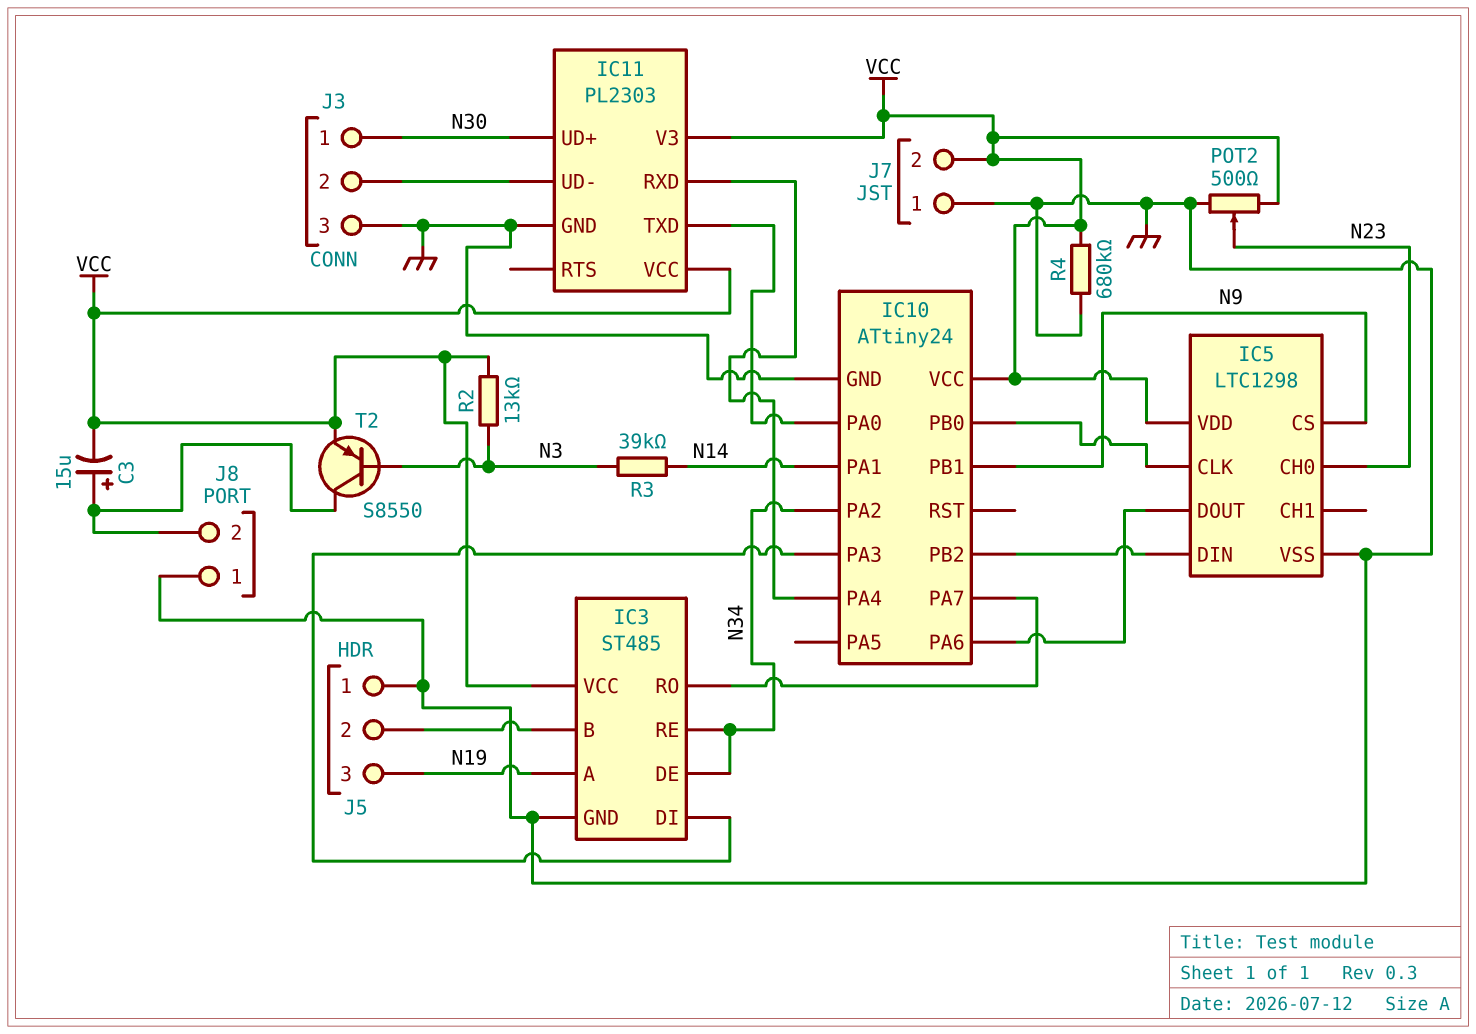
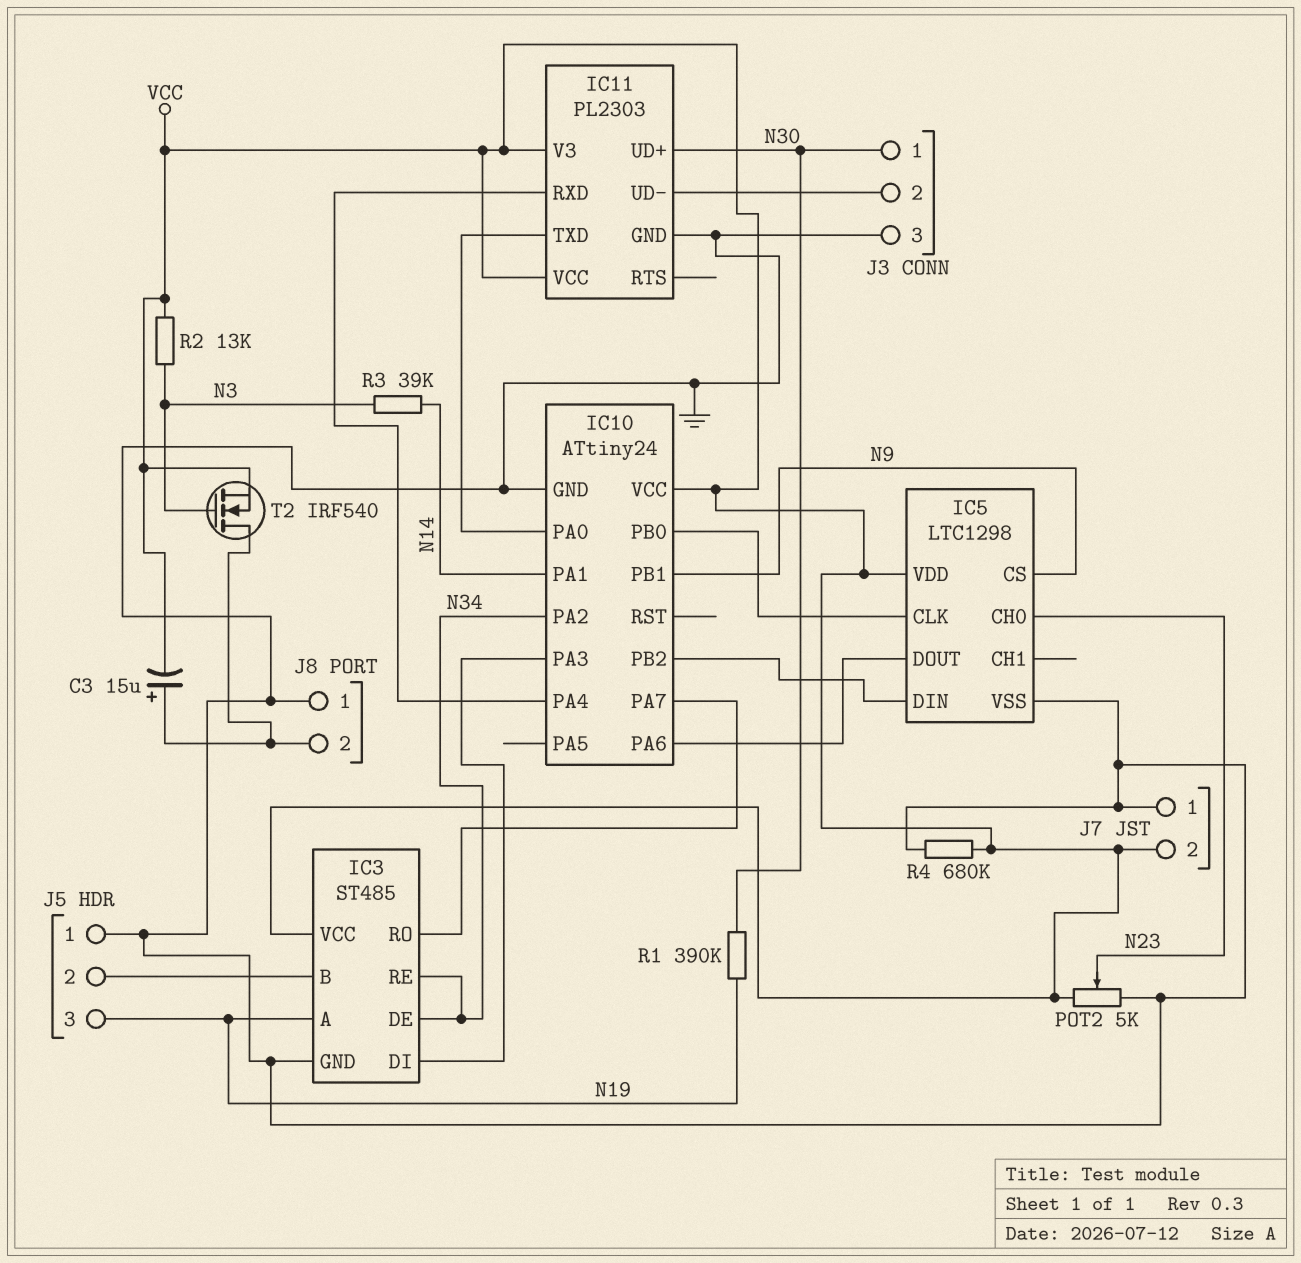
POT2: 500 (GND, VCC, wiper N23) -> 5k (GND, VCC, wiper N23)
R1: none -> 390k (N19, N30)
T2: PNP S8550 (B N3, C J8/2, E VCC) -> NMOS IRF540 (G N3, D J8/2, S VCC)

